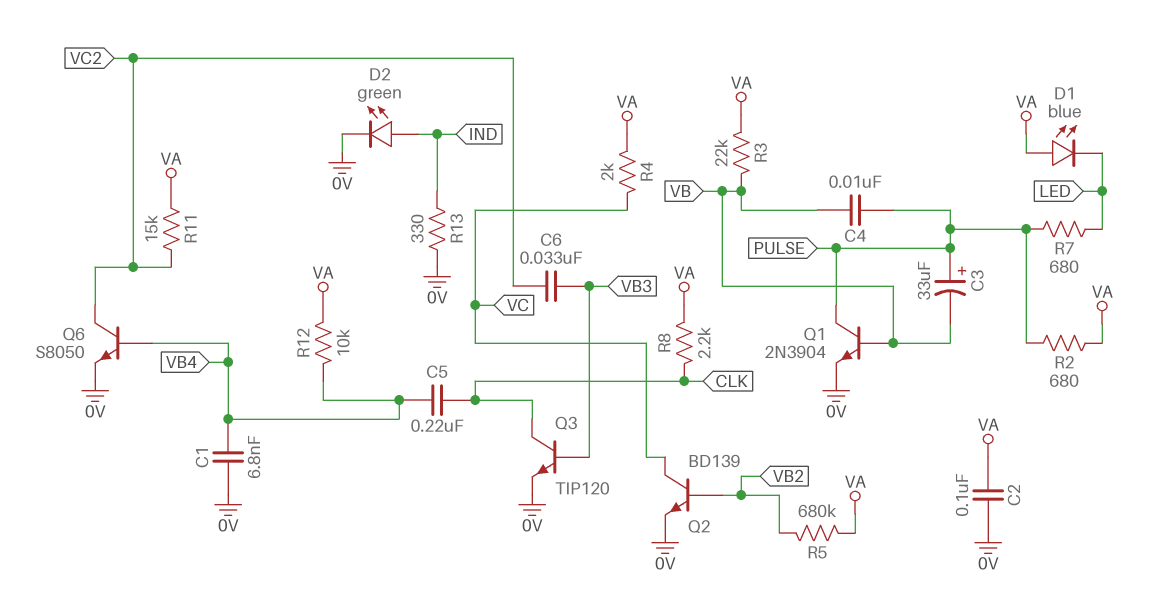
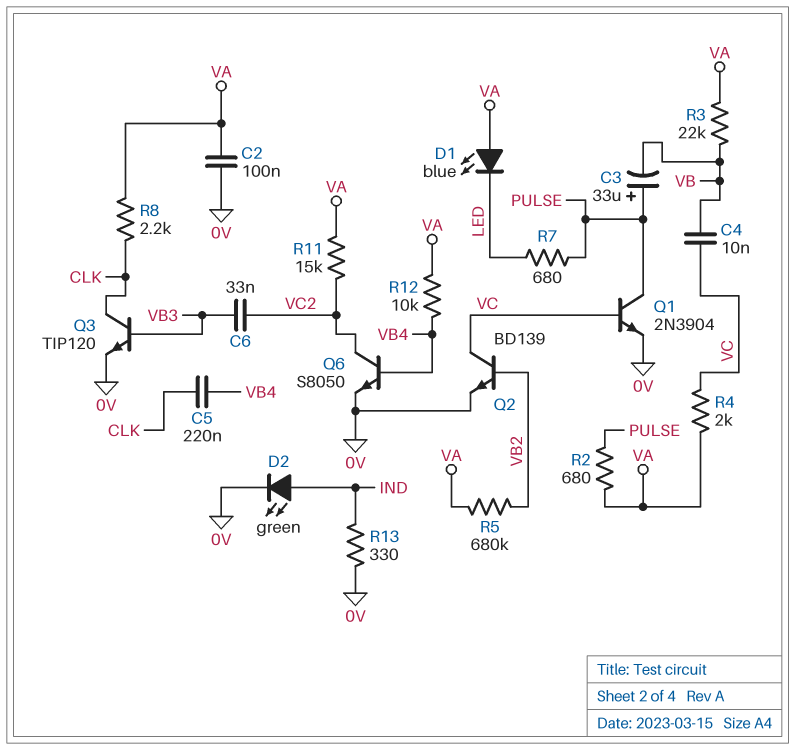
C1: 6.8nF (0V, VB4) -> none
C4: 10nF (PULSE, VB) -> 10nF (VB, VC)
Q1: NPN 2N3904 (B VB, C PULSE, E 0V) -> NPN 2N3904 (B VC, C PULSE, E 0V)

